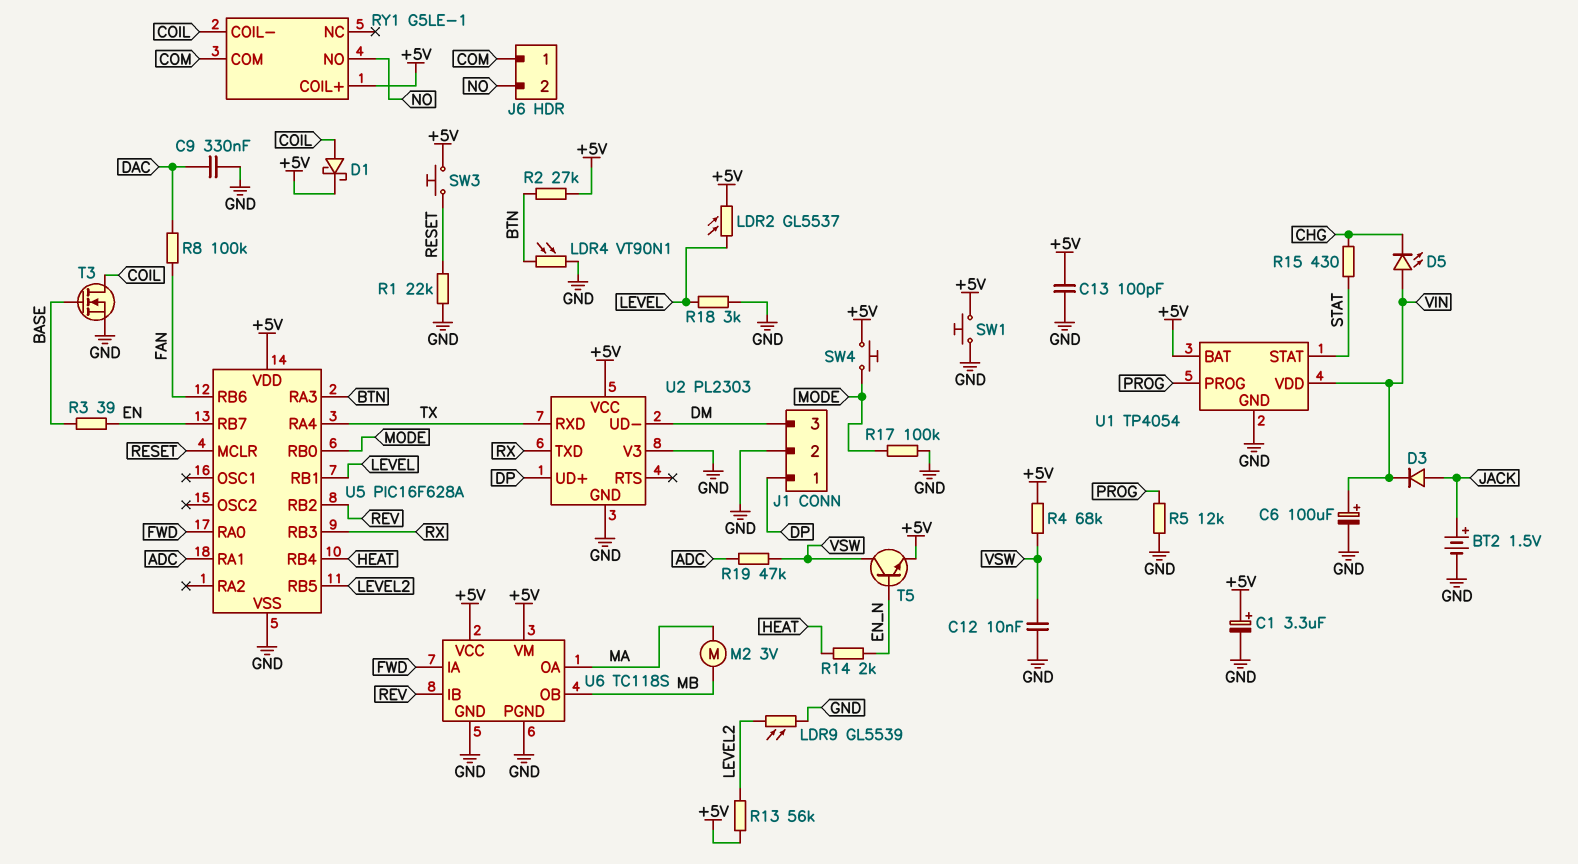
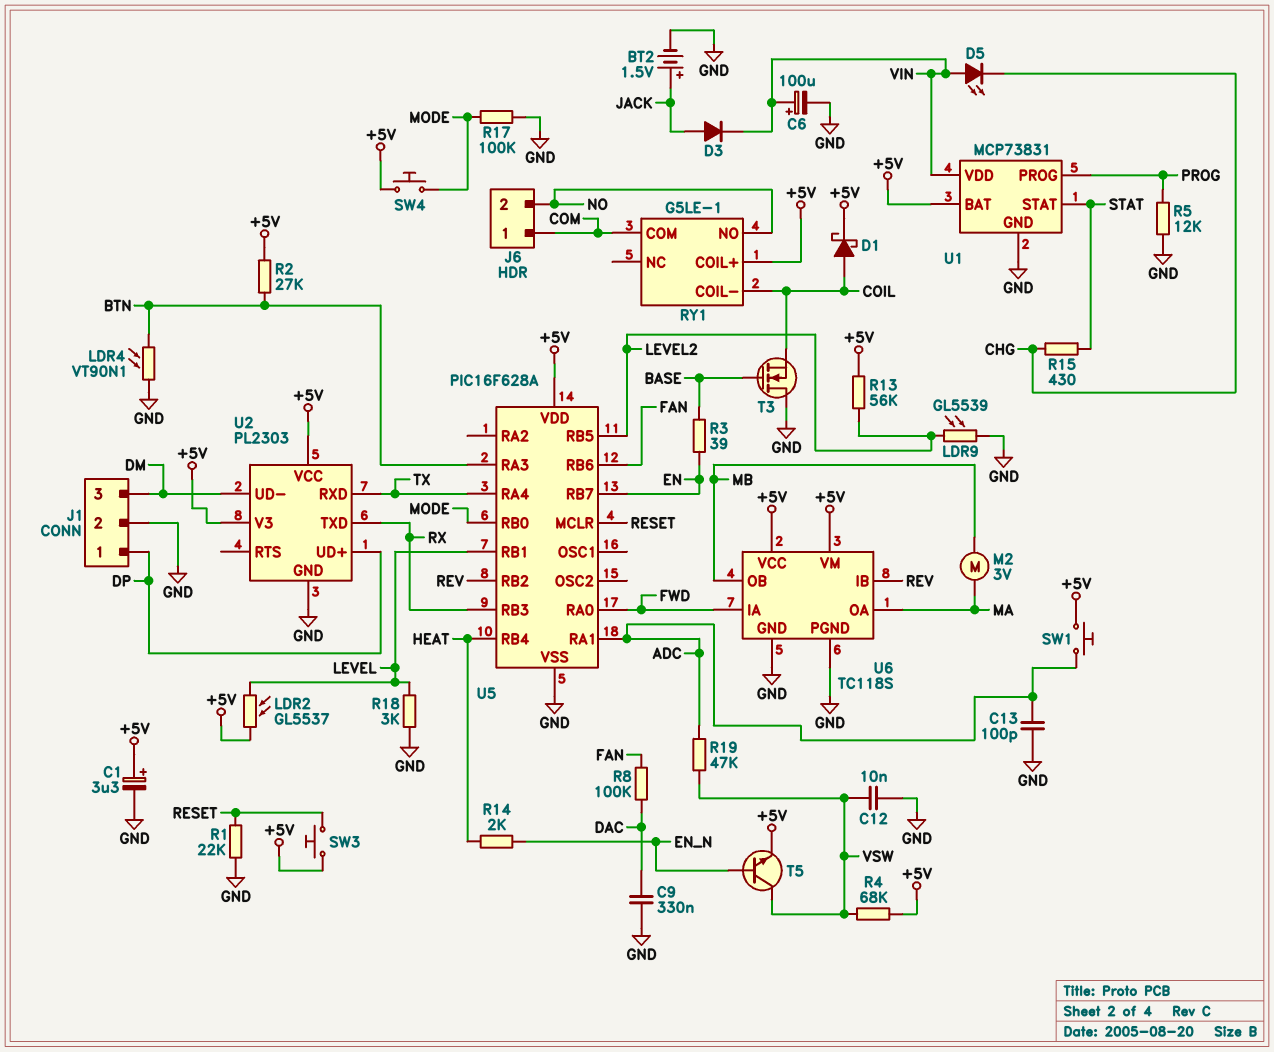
C13: 100pF (+5V, GND) -> 100pF (ADC, GND)
SW1: button (+5V, GND) -> button (+5V, ADC)
T3: NMOS (G BASE, D COIL, S GND) -> NMOS (G BASE, D GND, S COIL)
U1: TP4054 -> MCP73831
U2 pin V3: GND -> +5V

